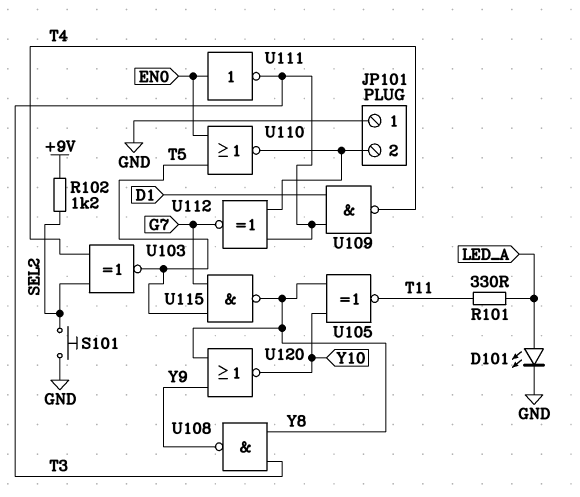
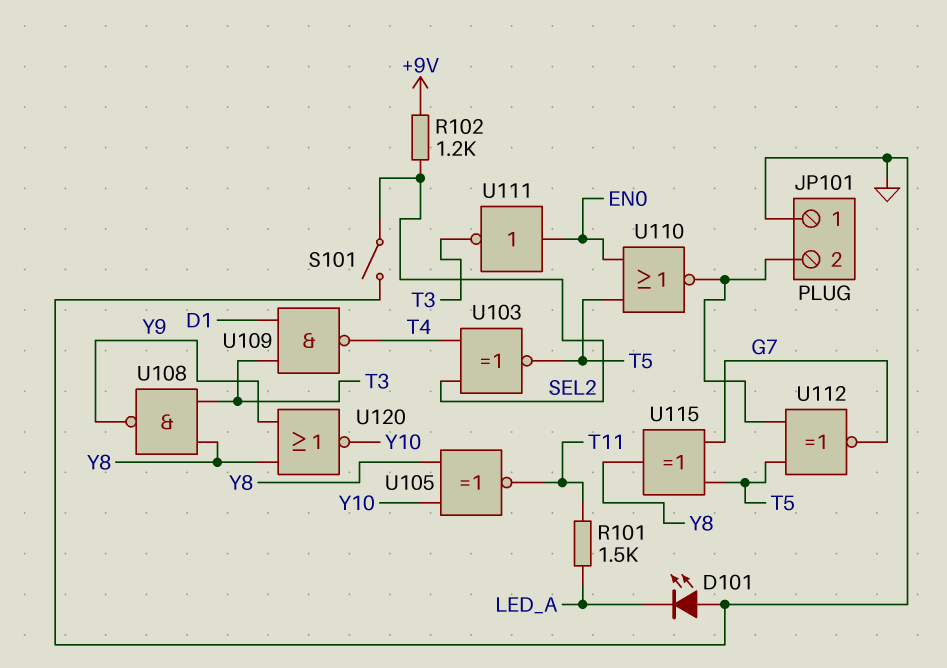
D101: LED (A LED_A, K GND) -> LED (A GND, K LED_A)
R101: 330 (LED_A, T11) -> 1.5k (LED_A, T11)
S101: button (GND, SEL2) -> switch (GND, SEL2)
U112: XNOR (in JP101/2, in T3, out G7) -> XNOR (in JP101/2, in T5, out G7)
U115: NAND (in G7, in T5, out Y8) -> XOR (in G7, in T5, out Y8)

